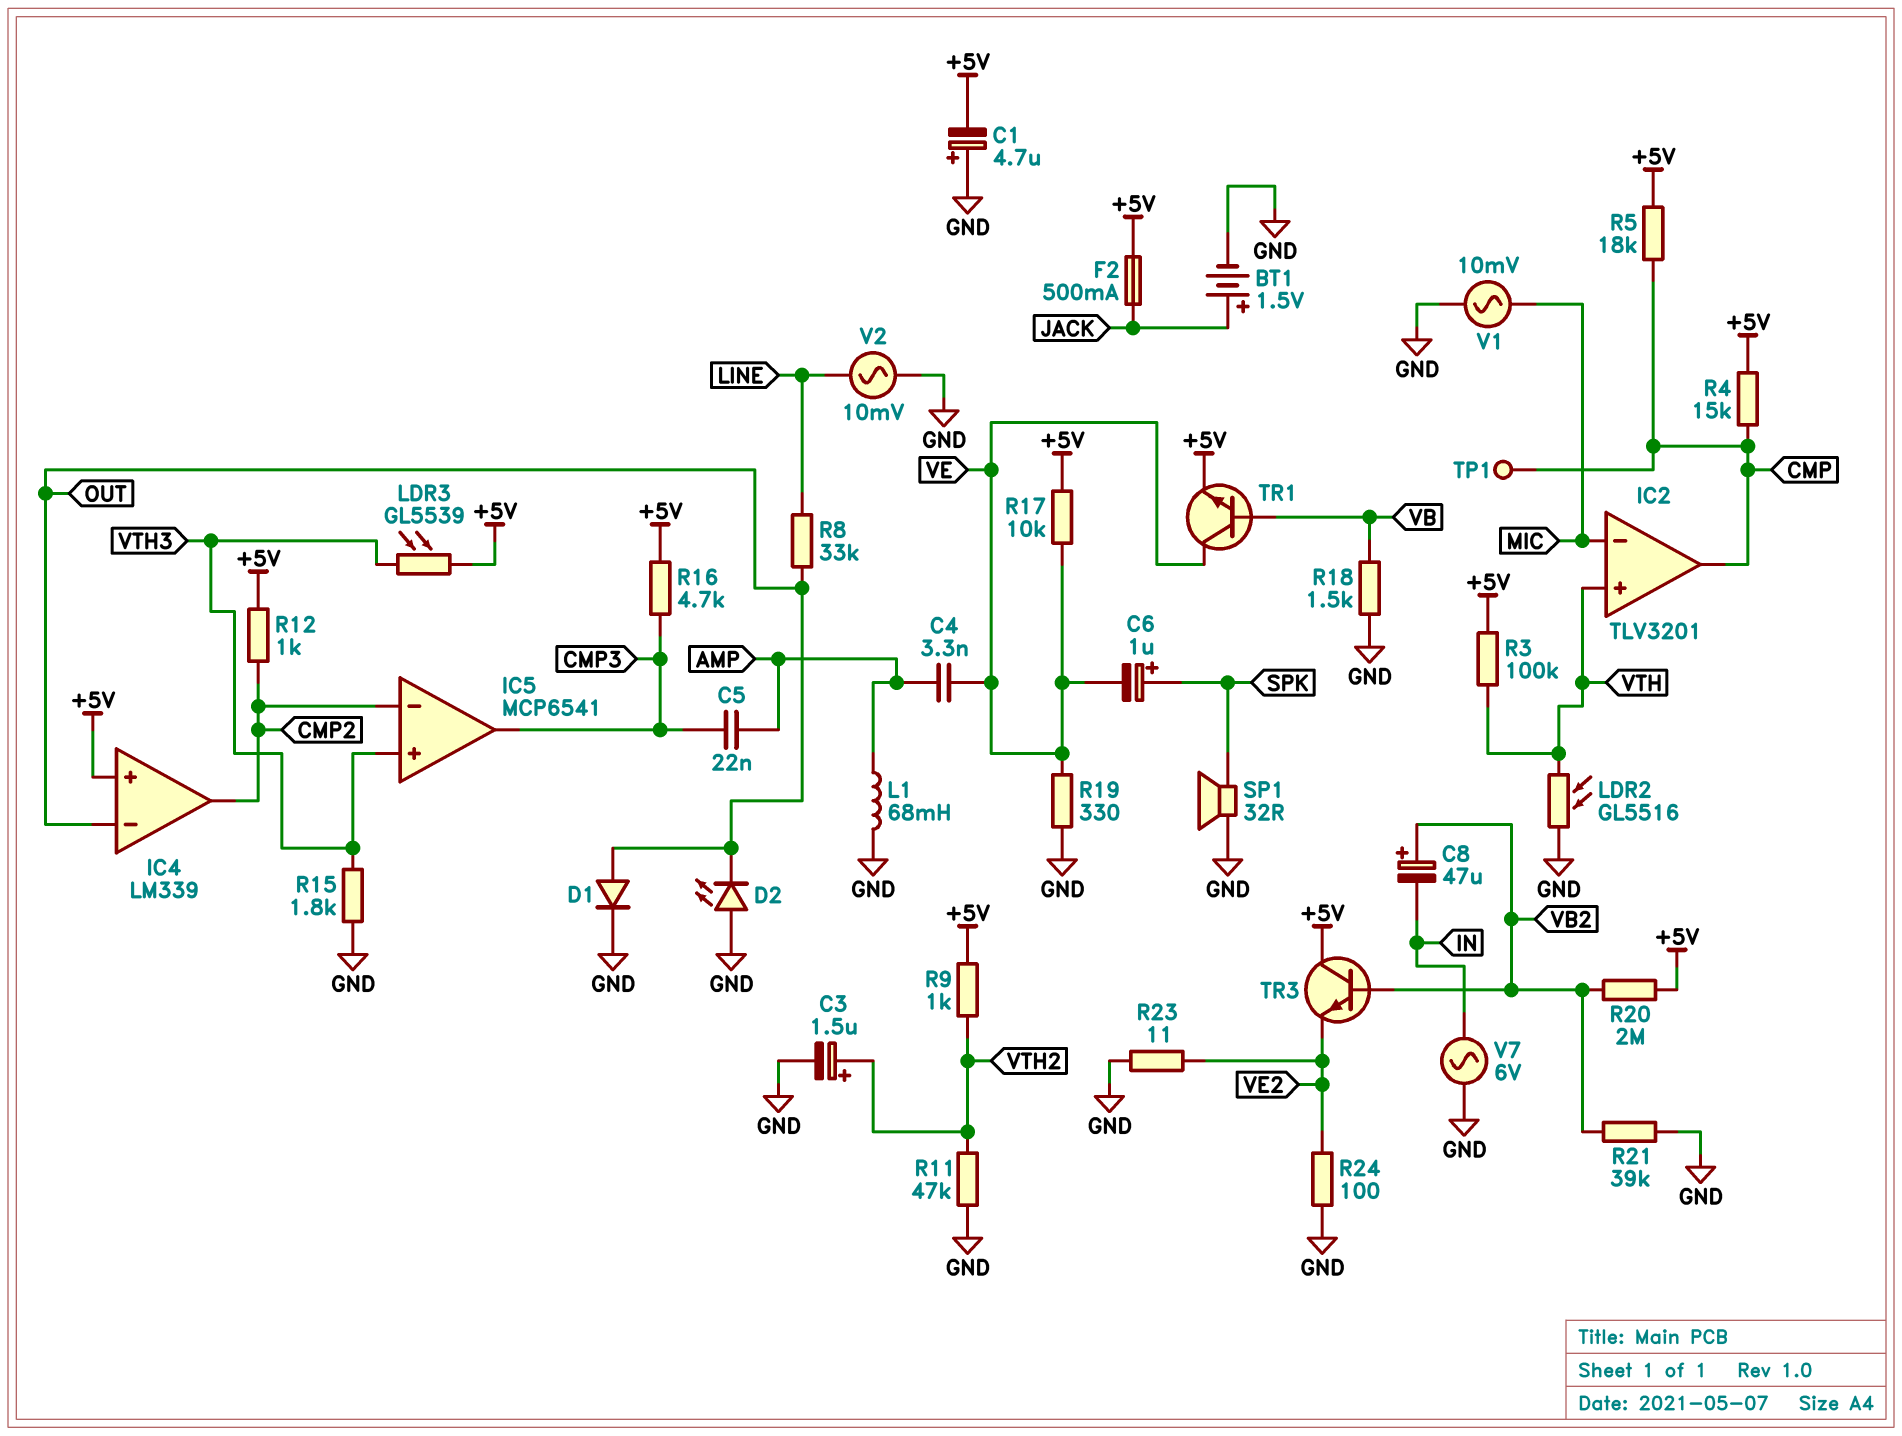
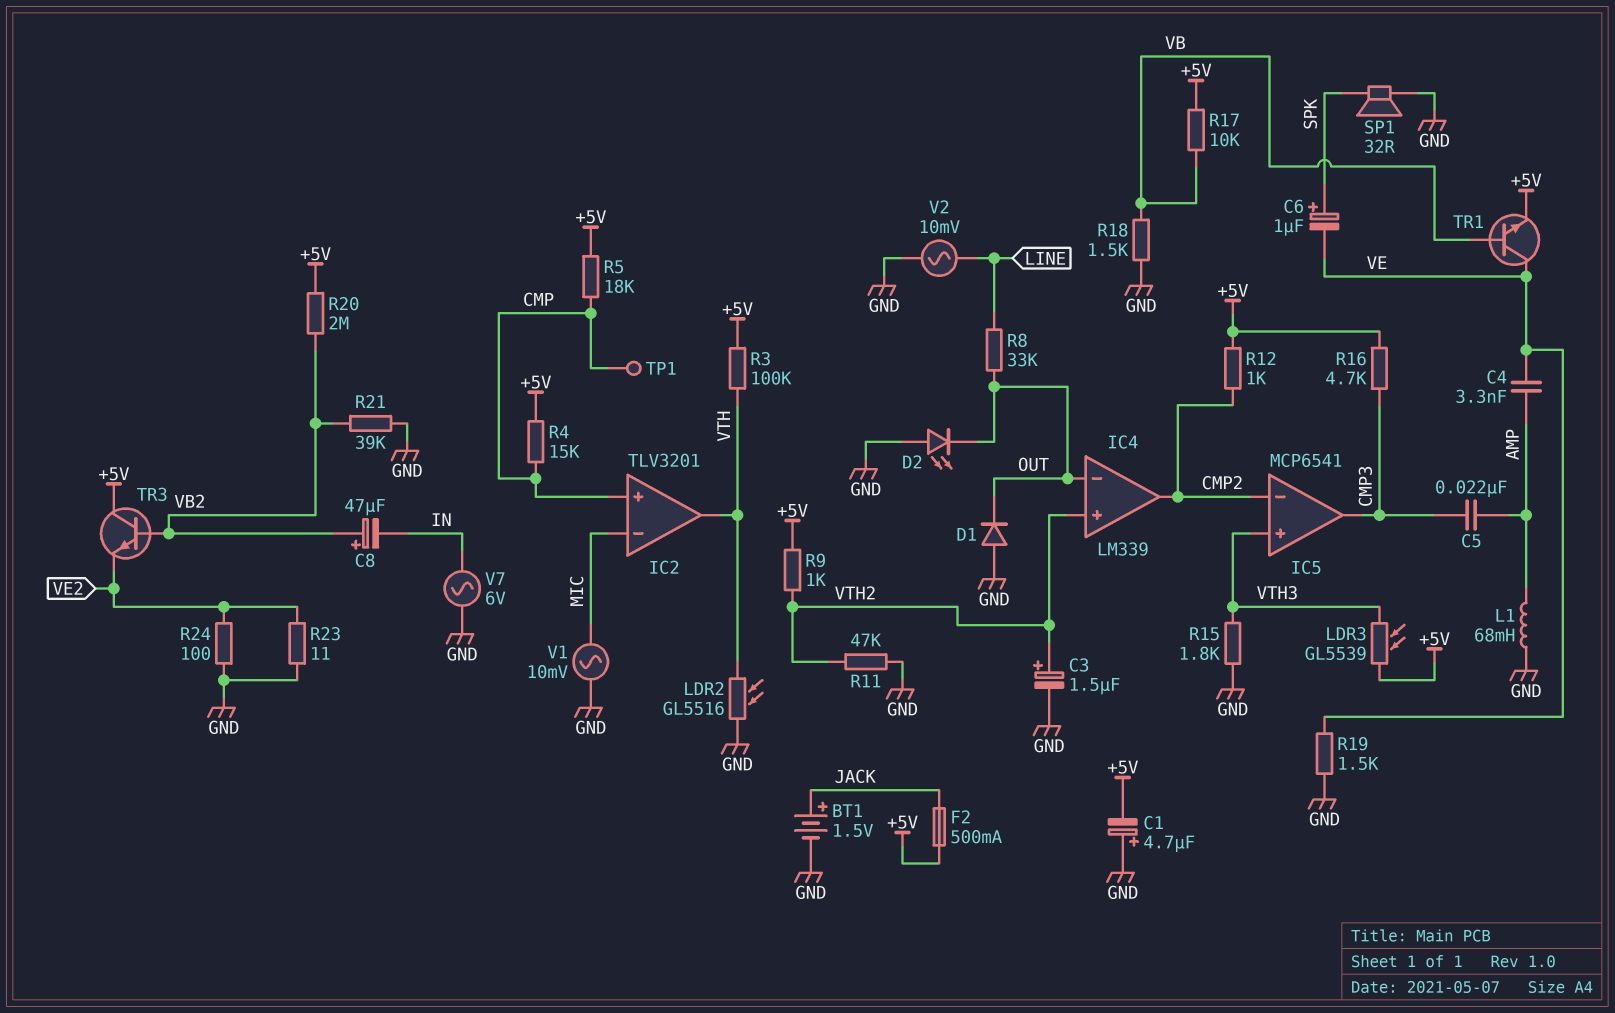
D1: diode (A OUT, K GND) -> diode (A GND, K OUT)
IC2 pin in+: VTH -> CMP
IC2 pin out: CMP -> VTH
IC4 pin in+: +5V -> VTH2
R17: 10k (+5V, VE) -> 10k (+5V, VB)
R19: 330 (GND, VE) -> 1.5k (GND, VE)

